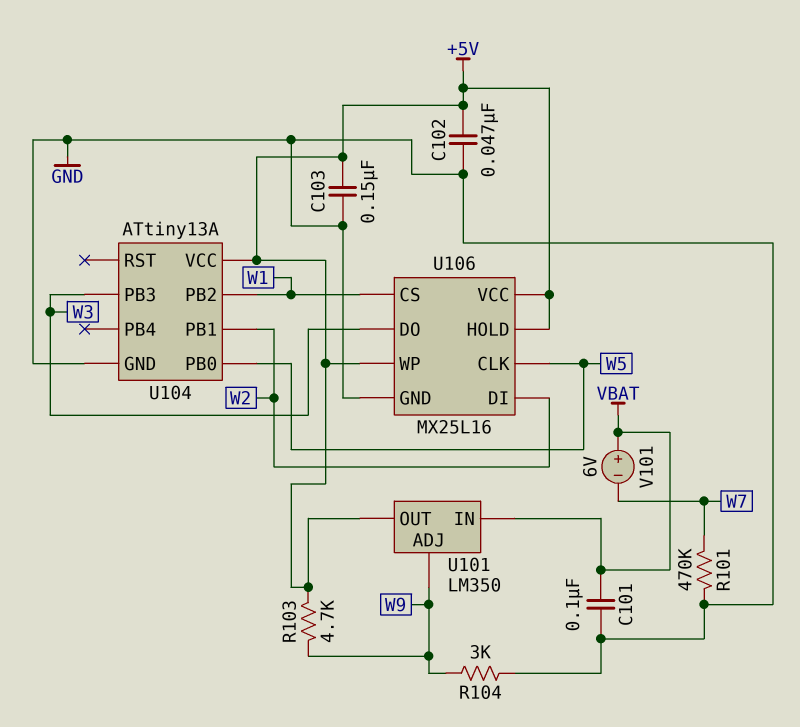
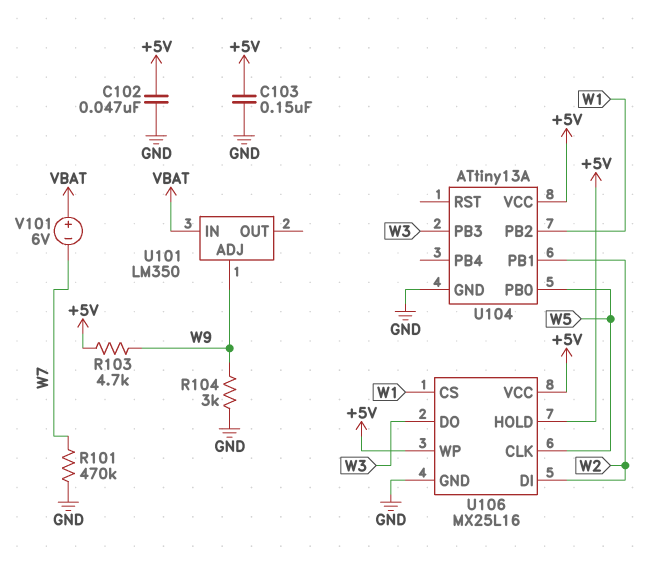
C101: 100nF (GND, VBAT) -> none
U101 pin OUT: +5V -> none

